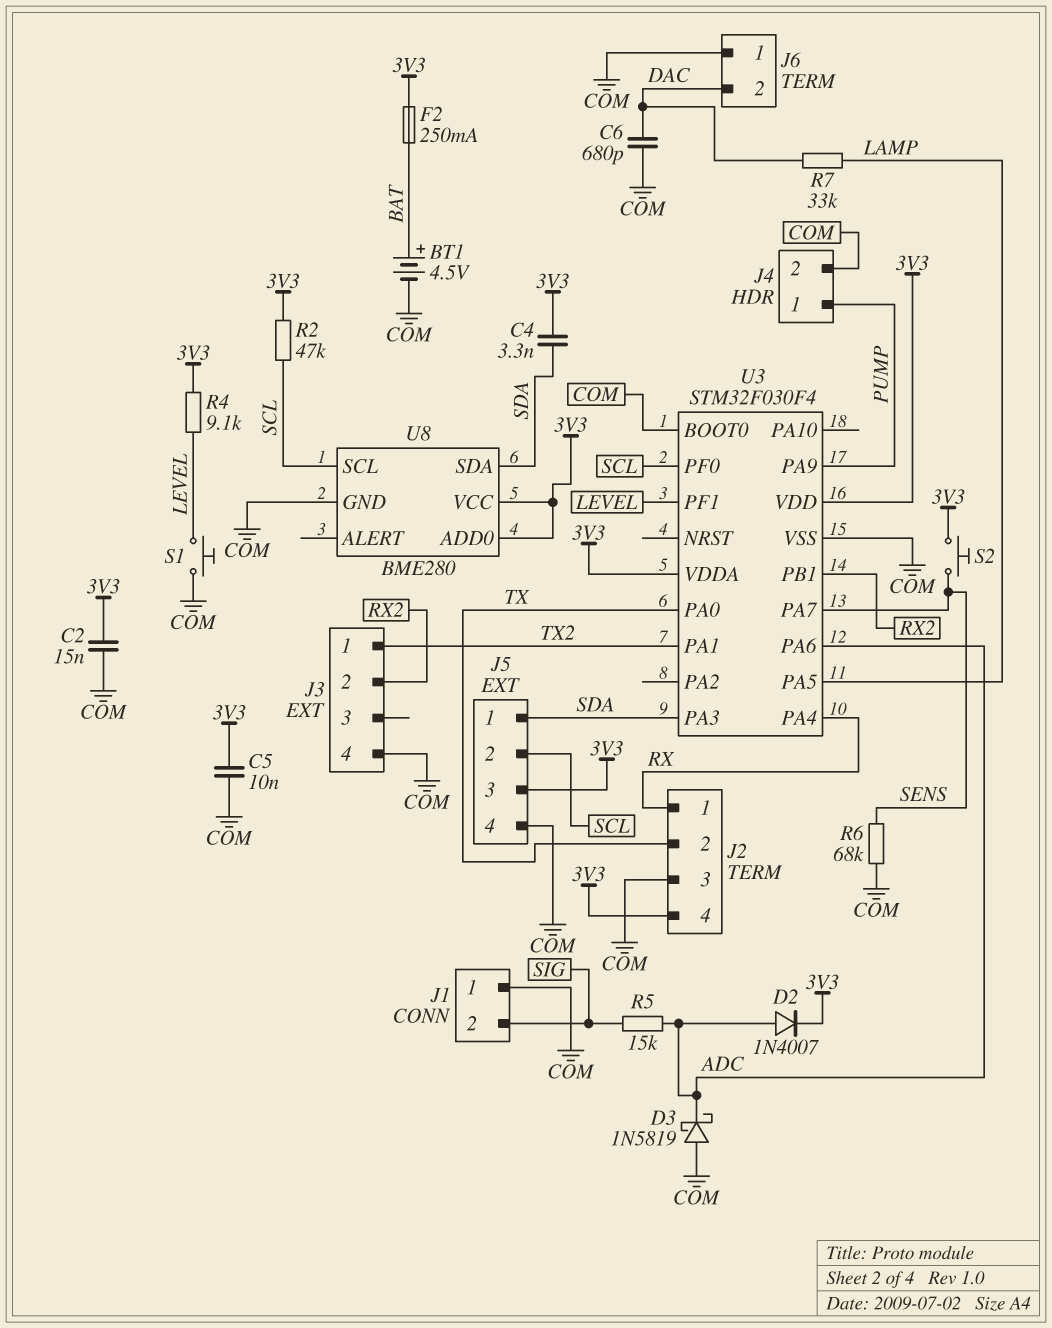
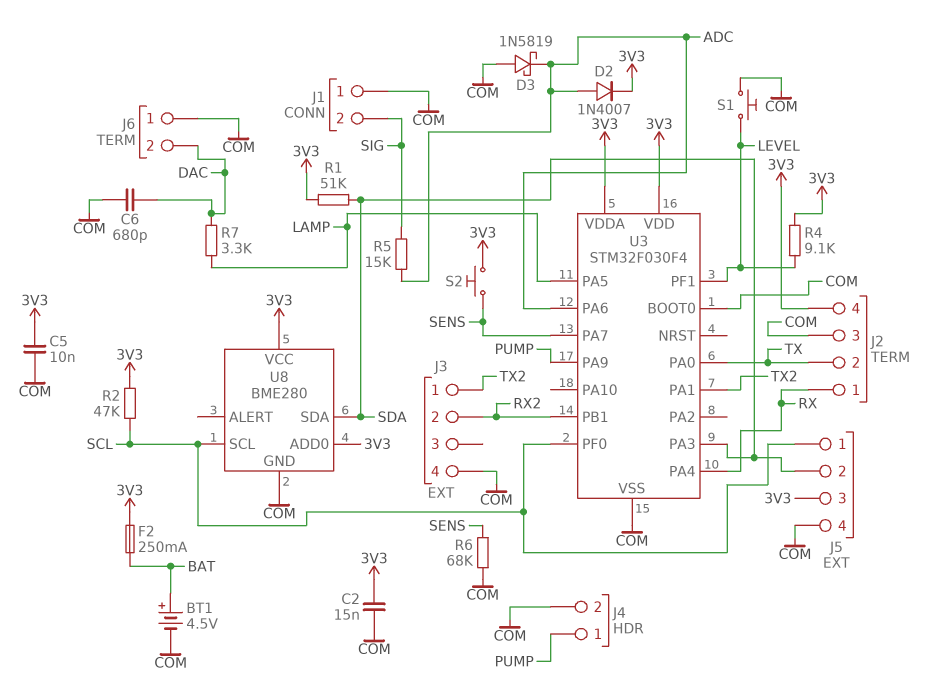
C4: 3.3nF (3V3, SDA) -> none
J5 pin 1: SDA -> SCL
J5 pin 2: SCL -> SDA
R1: none -> 51k (3V3, SDA)
R7: 33k (DAC, LAMP) -> 3.3k (DAC, LAMP)

